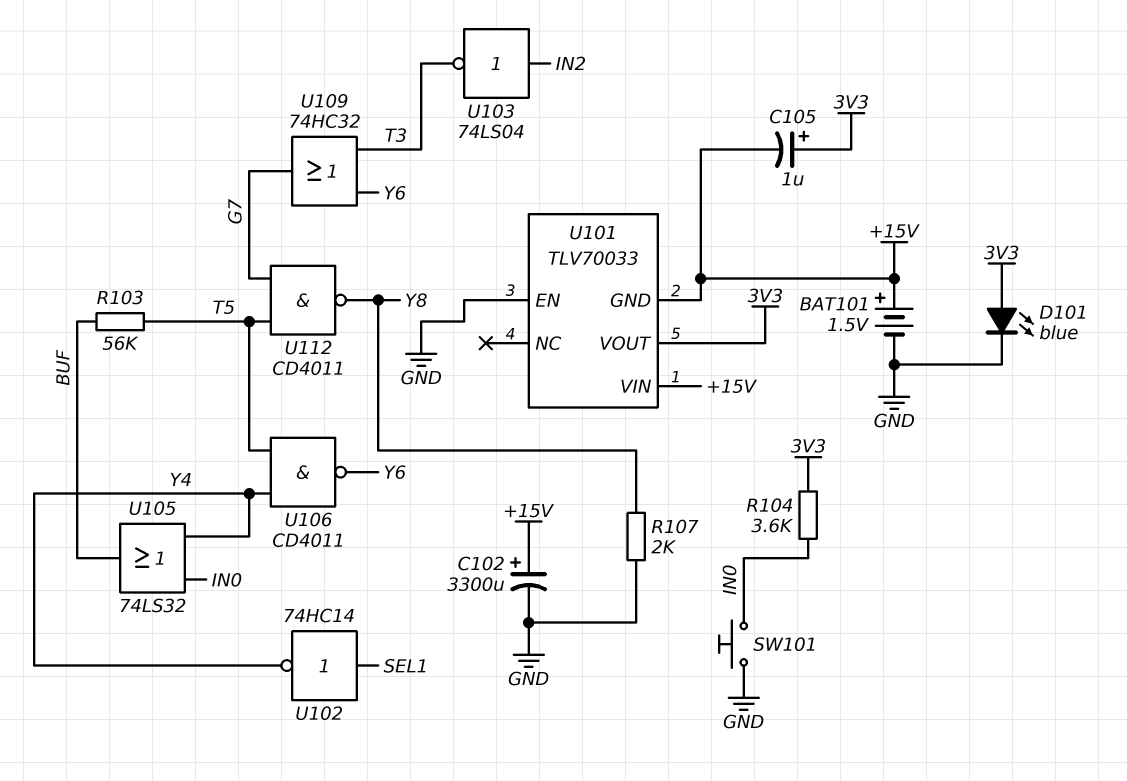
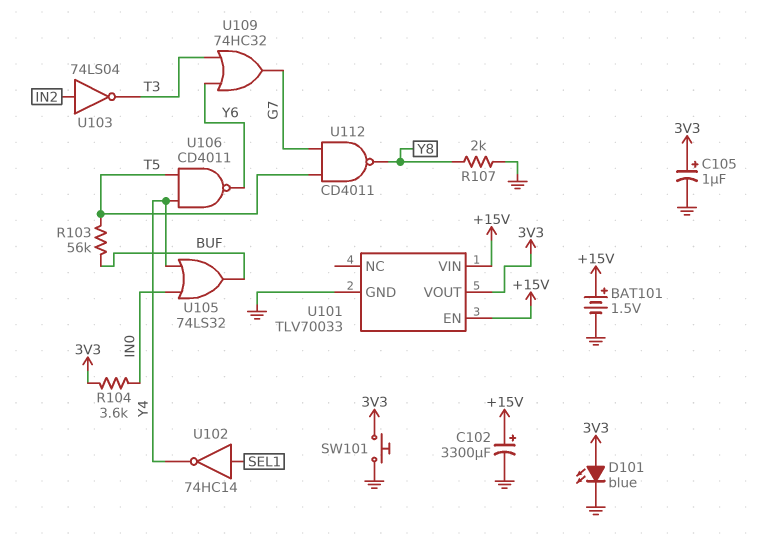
C105: 1uF (plus 3V3, minus +15V) -> 1uF (plus 3V3, minus GND)
SW101: button (GND, IN0) -> button (3V3, GND)
U101 pin EN: GND -> +15V
U101 pin GND: +15V -> GND

